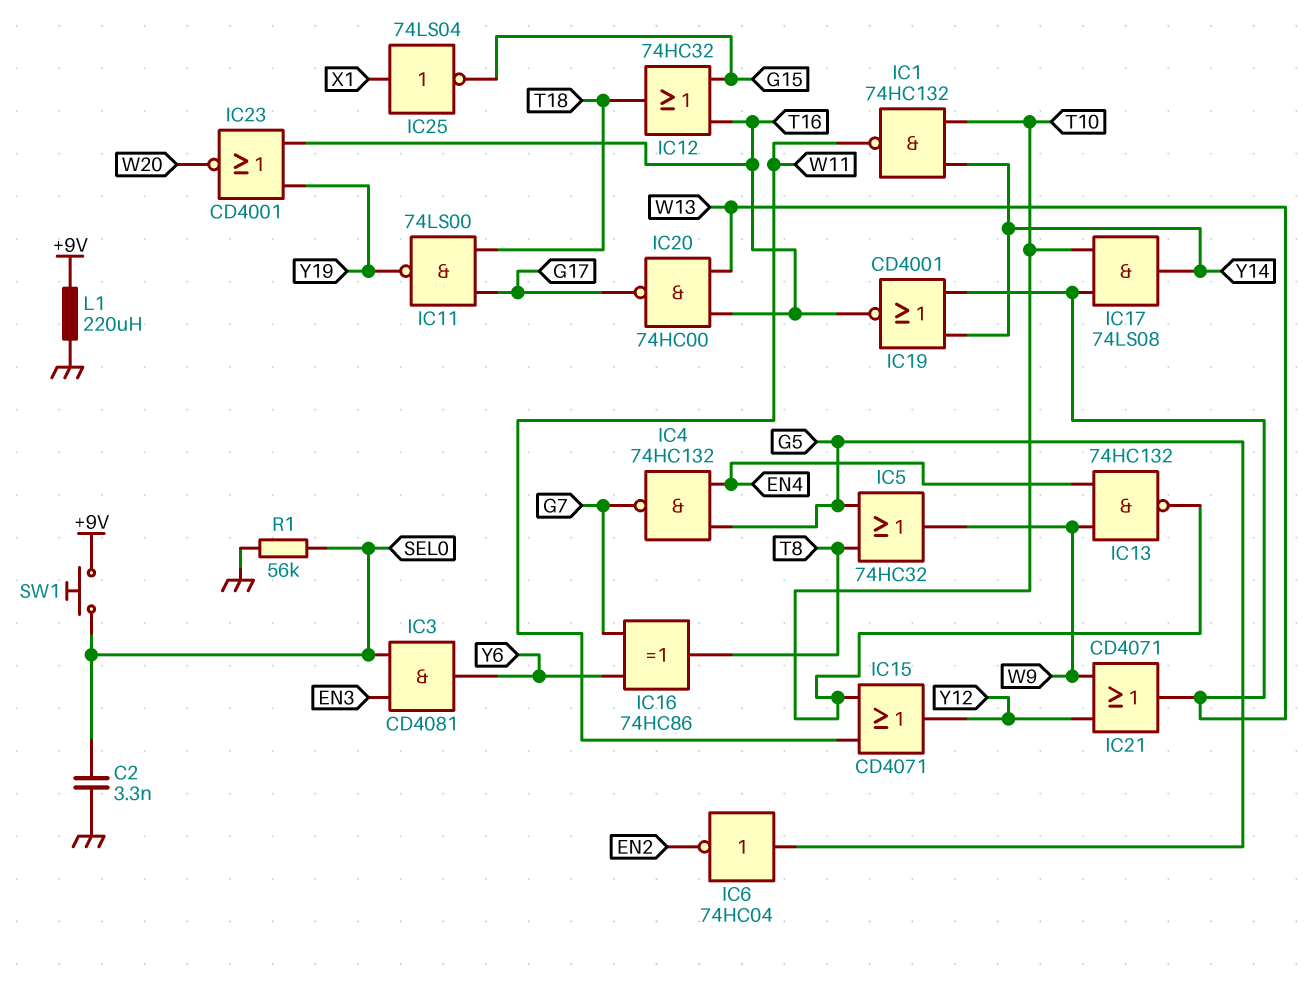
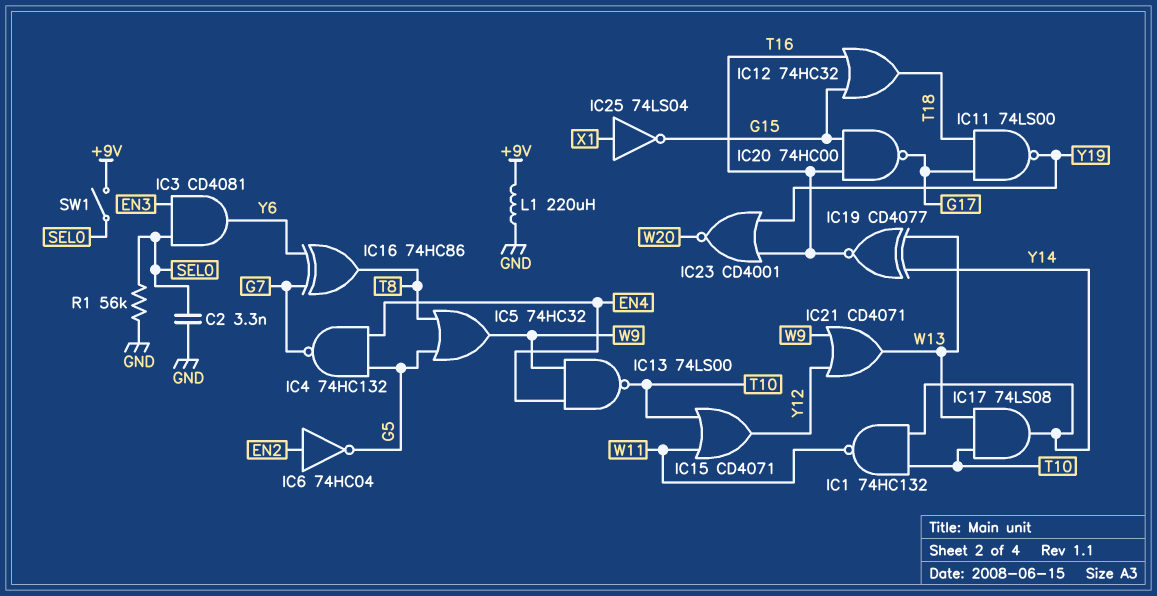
IC6: NOT 74HC04 (in G5, out EN2) -> NOT 74HC04 (in EN2, out G5)
IC13: NAND 74HC132 (in EN4, in W9, out T10) -> NAND 74LS00 (in EN4, in W9, out T10)
IC19: NOR CD4001 (in W13, in Y14, out T16) -> XNOR CD4077 (in W13, in Y14, out T16)
IC20: NAND 74HC00 (in T16, in W13, out G17) -> NAND 74HC00 (in G15, in T16, out G17)
SW1: button (+9V, SEL0) -> switch (+9V, SEL0)

